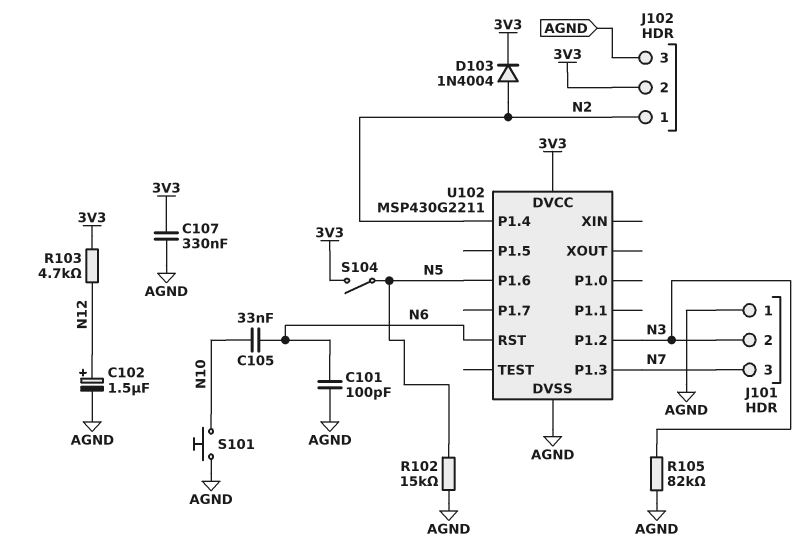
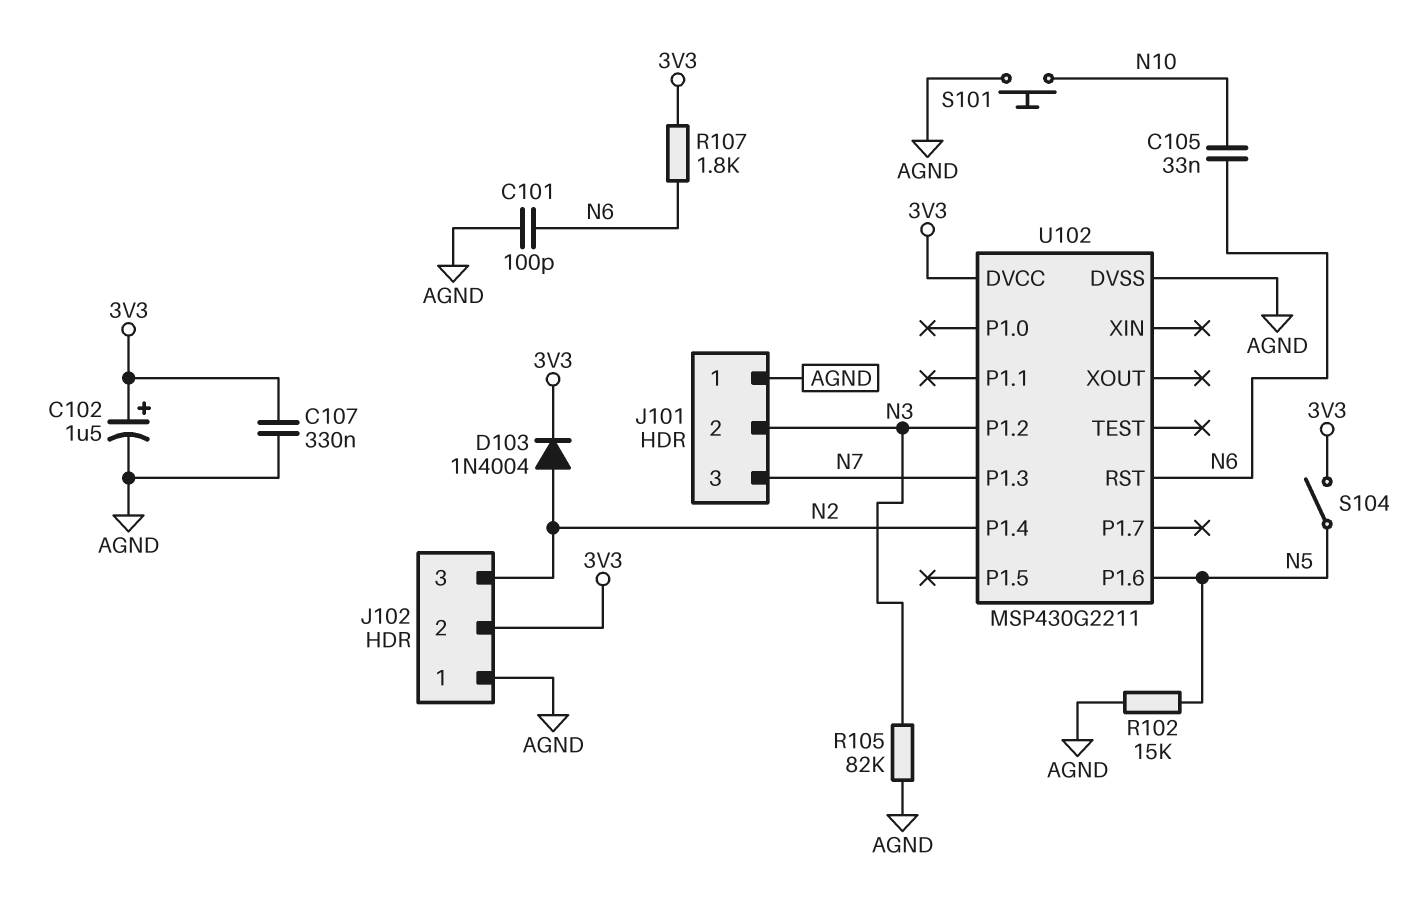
C102: 1.5uF (plus N12, minus AGND) -> 1.5uF (plus 3V3, minus AGND)
J102 pin 1: N2 -> AGND
J102 pin 3: AGND -> N2
R103: 4.7k (3V3, N12) -> none
R107: none -> 1.8k (3V3, N6)

